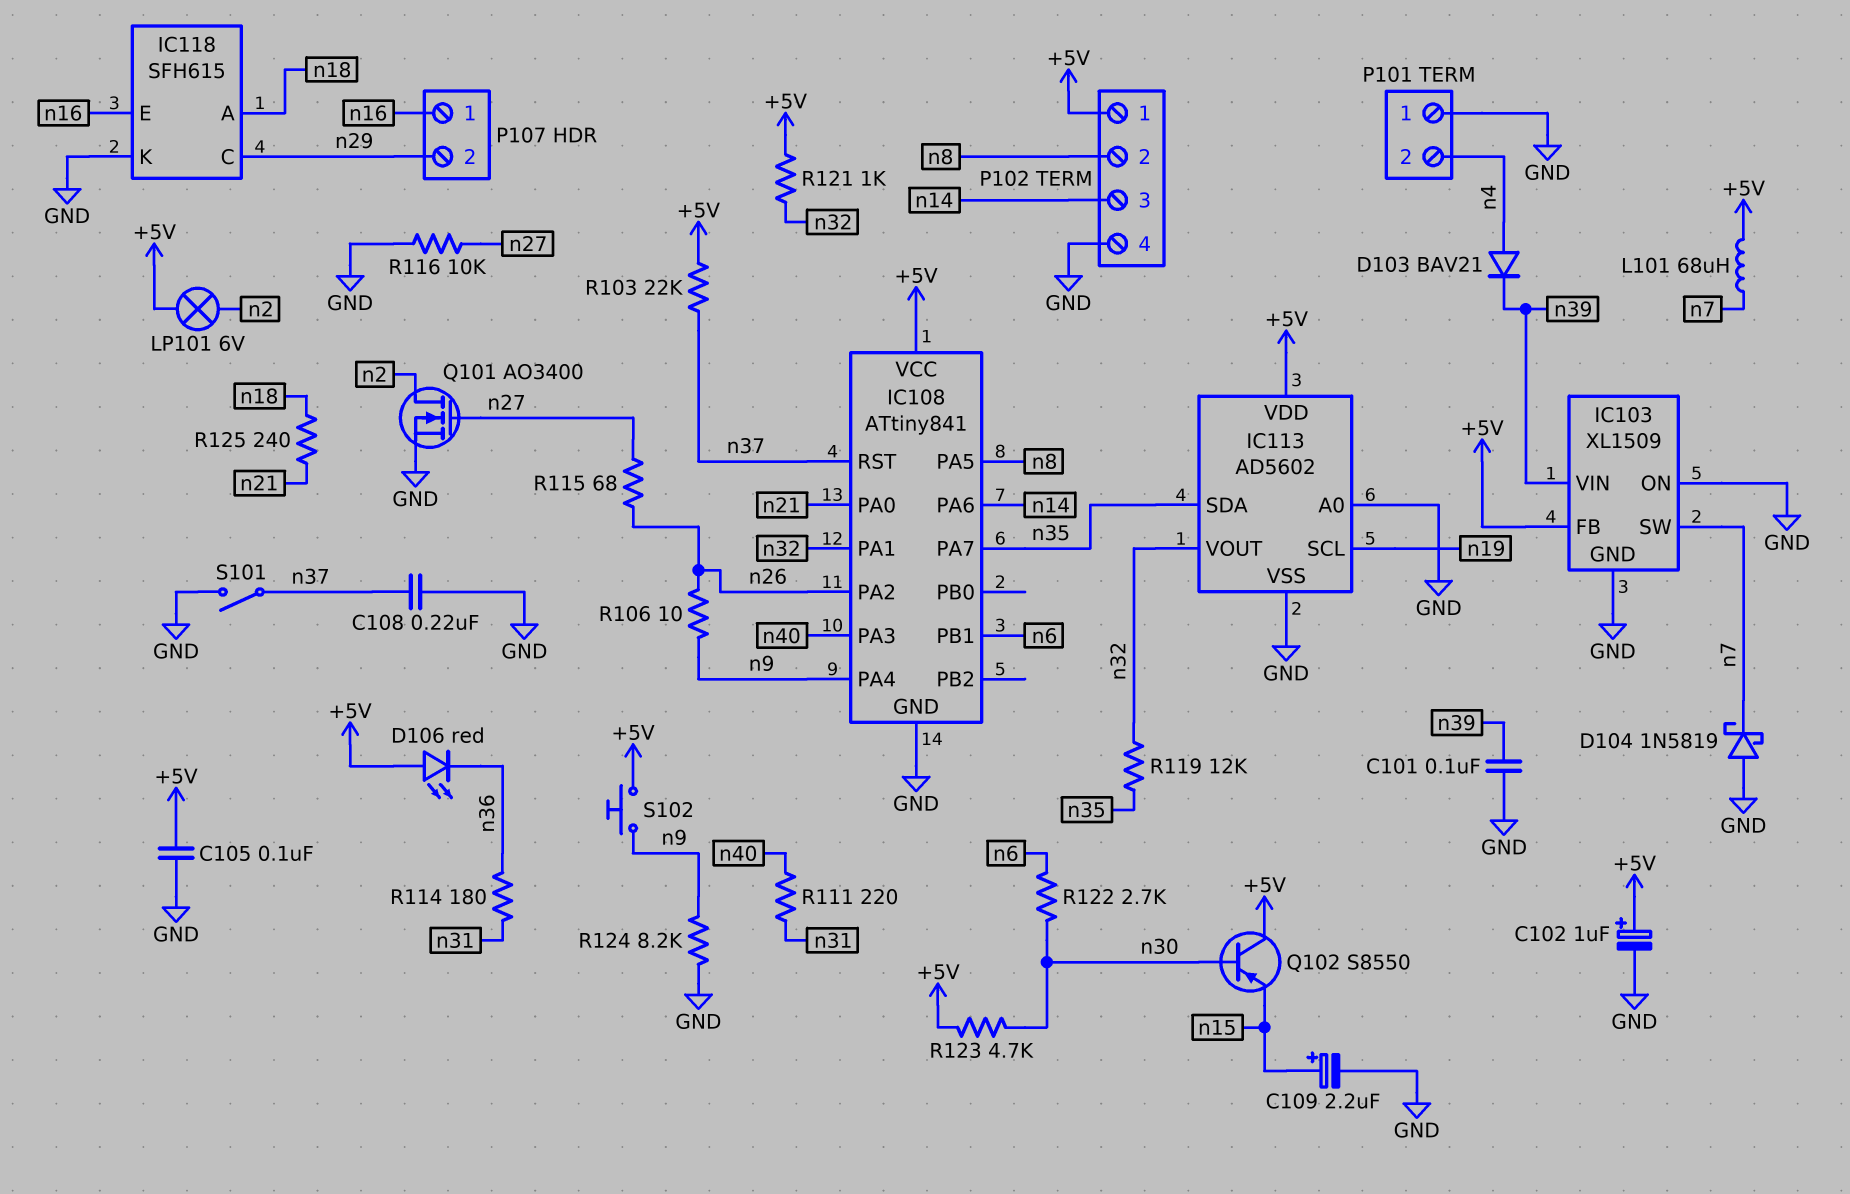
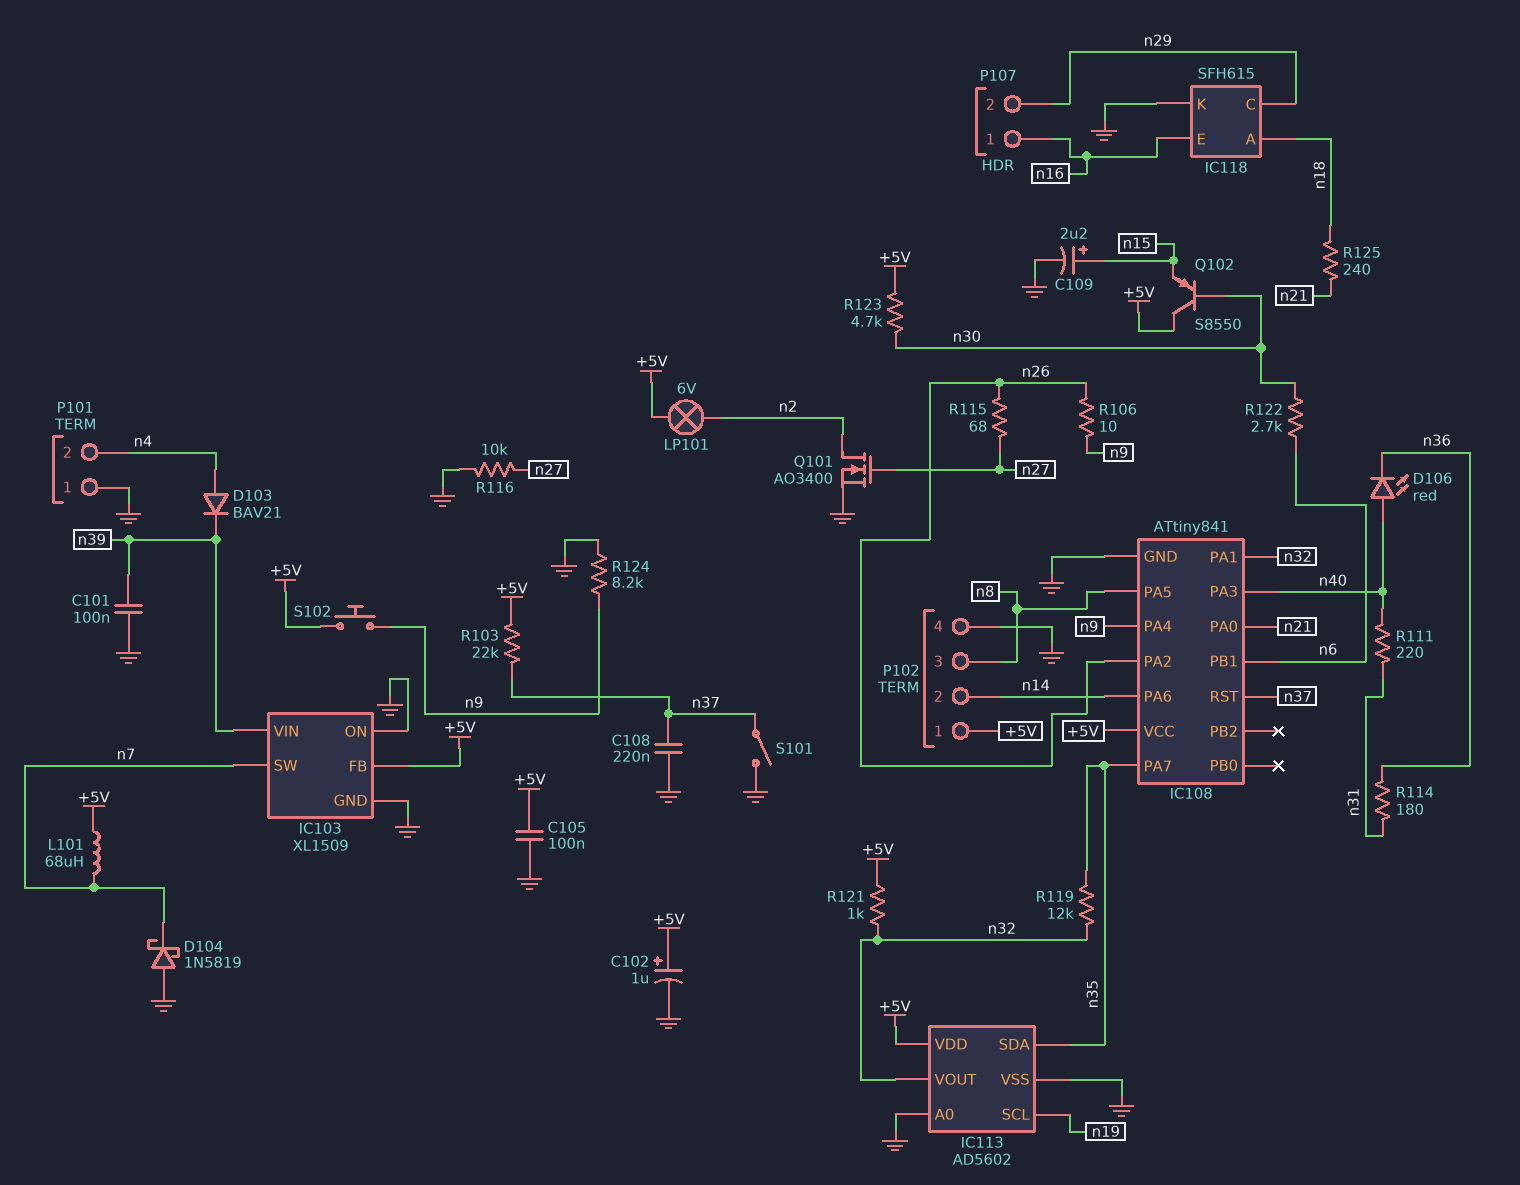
D106: LED red (A +5V, K n36) -> LED red (A n40, K n36)
P102 pin 2: n8 -> n14
P102 pin 3: n14 -> n8

